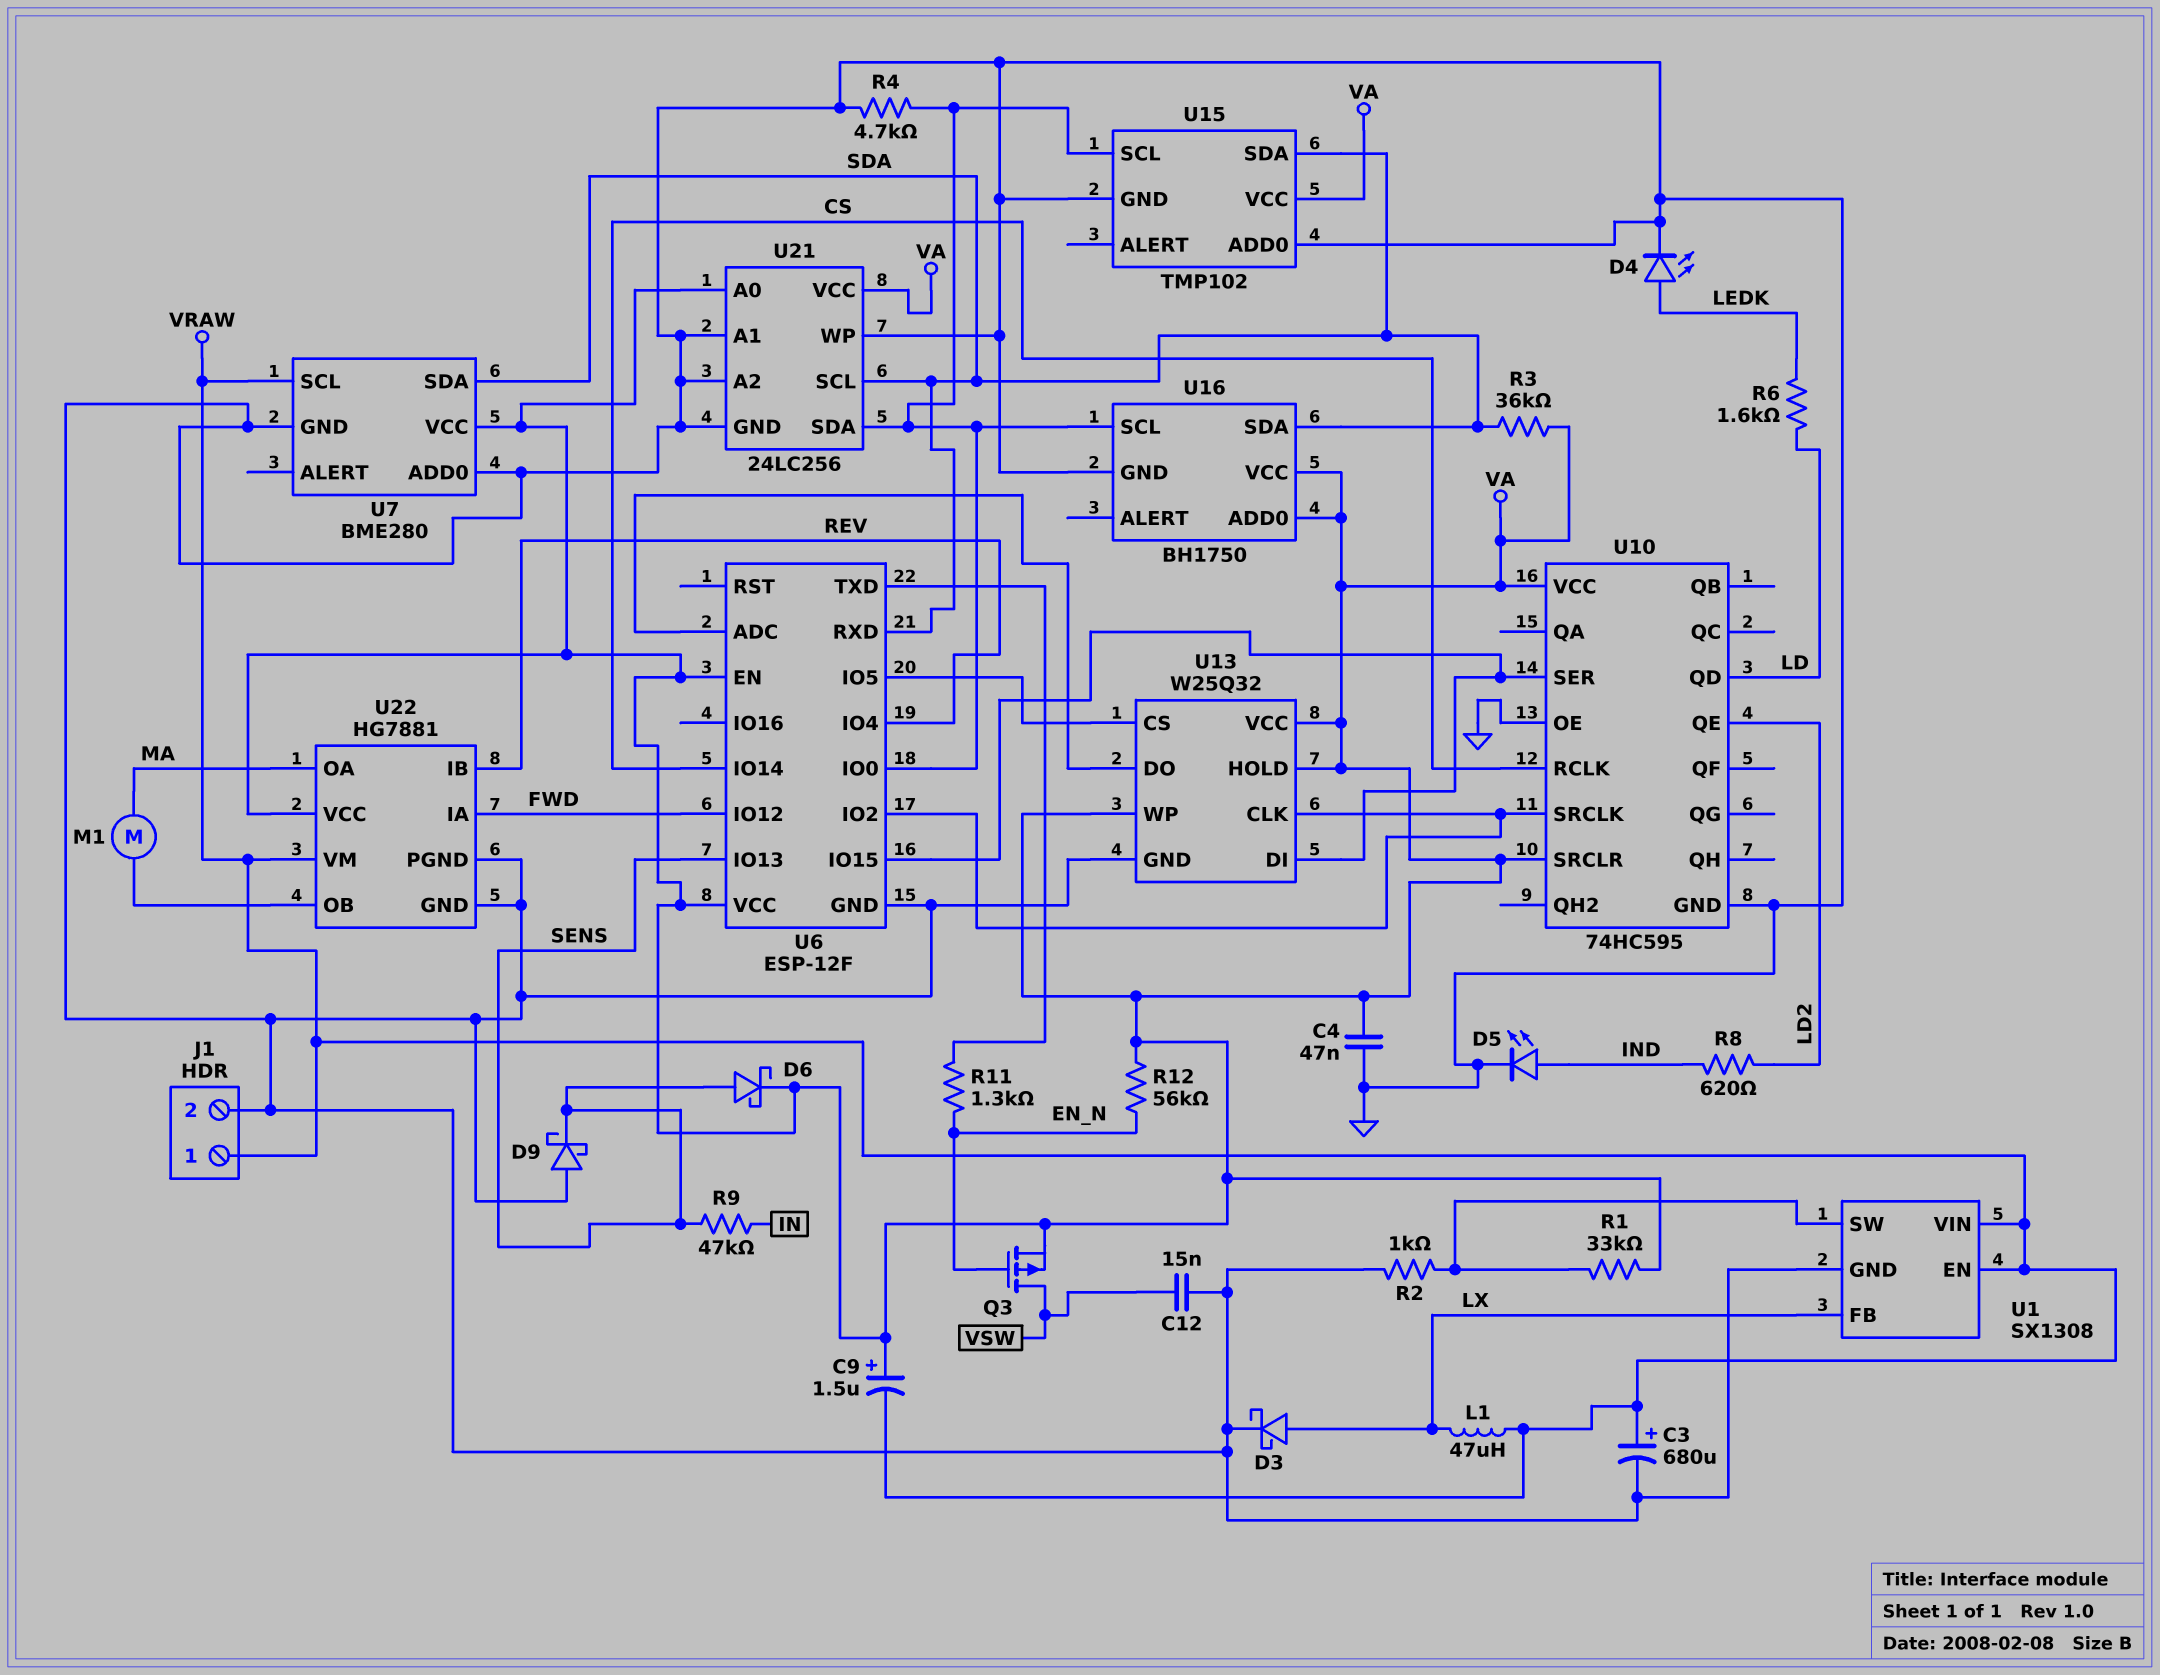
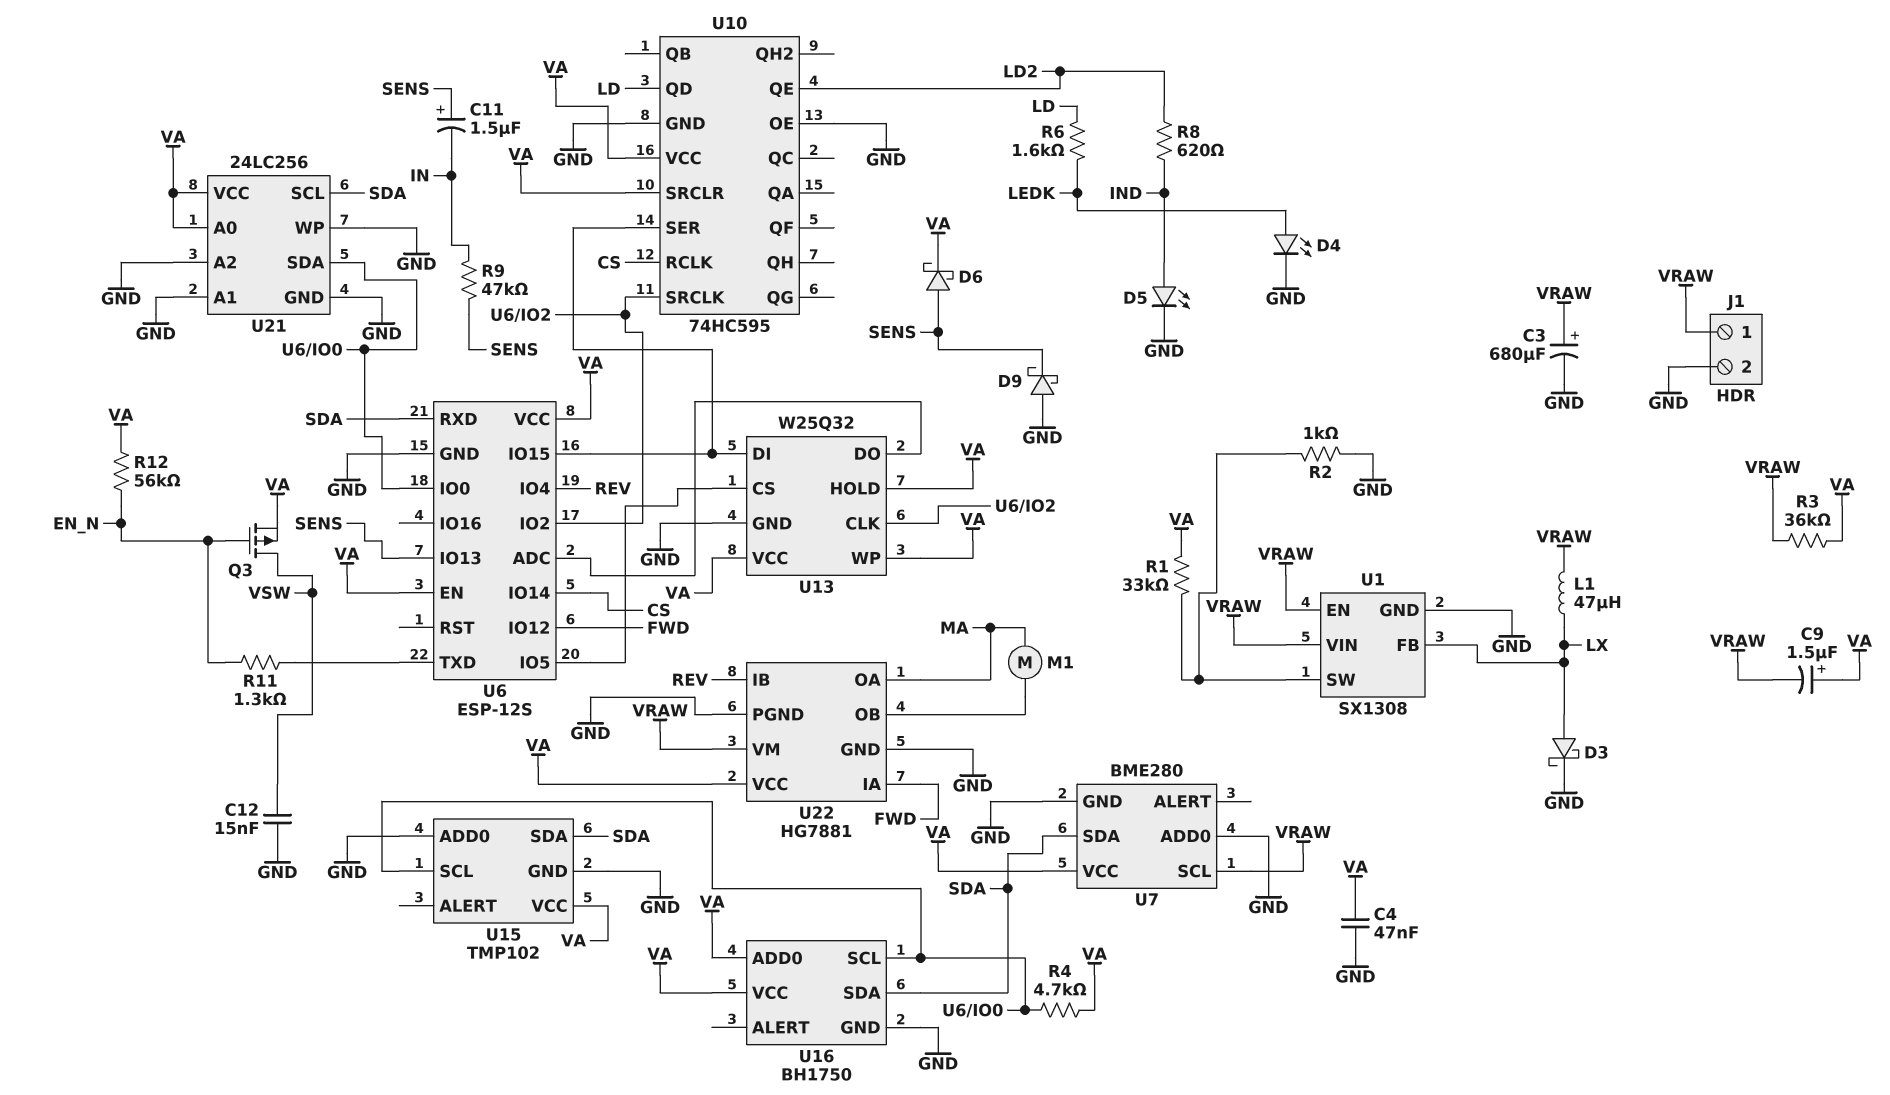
C11: none -> 1.5uF (plus SENS, minus IN)
R3: 36k (SDA, VA) -> 36k (VA, VRAW)
R4: 4.7k (GND, U6/IO0) -> 4.7k (U6/IO0, VA)
U6: ESP-12F -> ESP-12S

